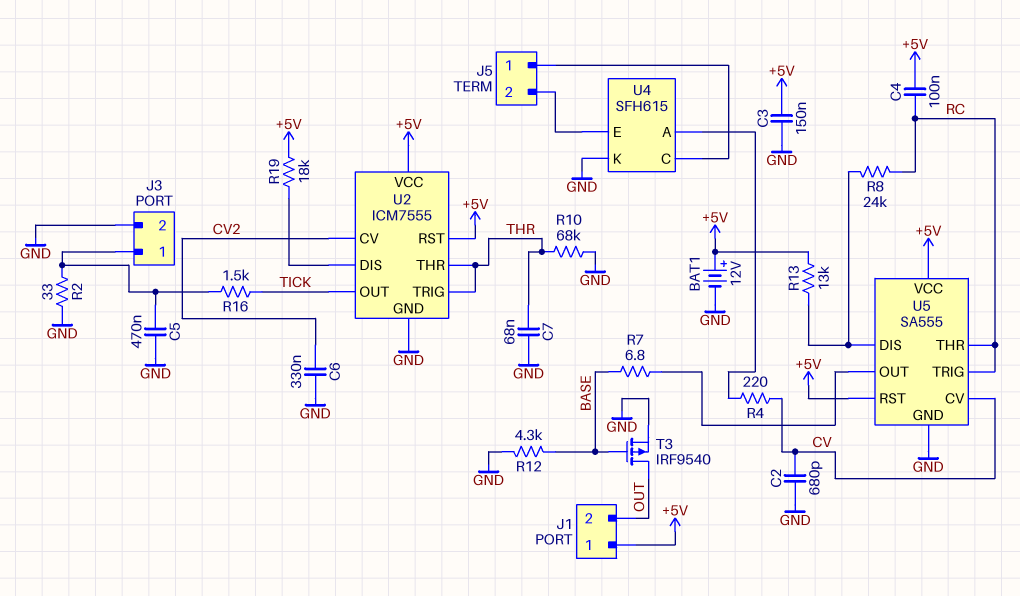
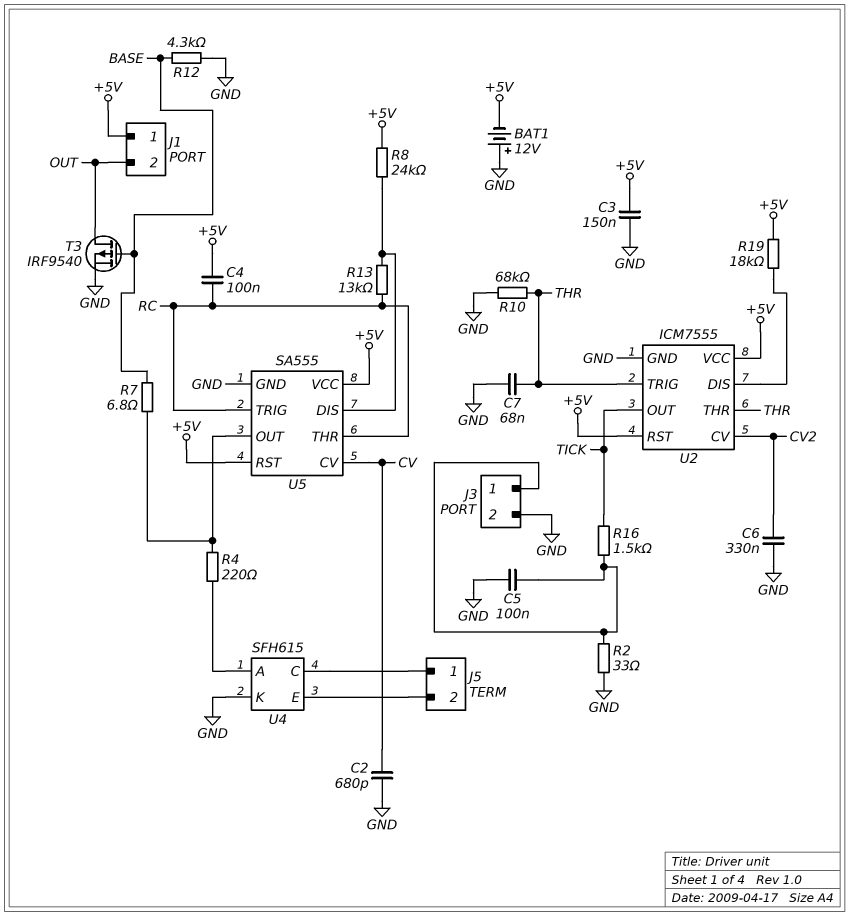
BAT1: 12V (plus +5V, minus GND) -> 12V (plus GND, minus +5V)
C5: 470nF (GND, J3/1) -> 100nF (GND, J3/1)
R4: 220 (CV, U4/A) -> 220 (U4/A, U5/OUT)
R8: 24k (RC, U5/DIS) -> 24k (+5V, U5/DIS)
R13: 13k (+5V, U5/DIS) -> 13k (RC, U5/DIS)

